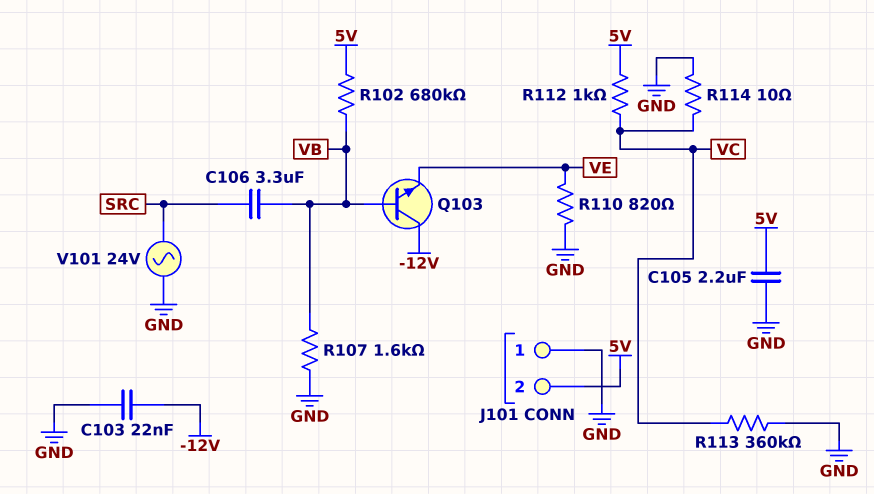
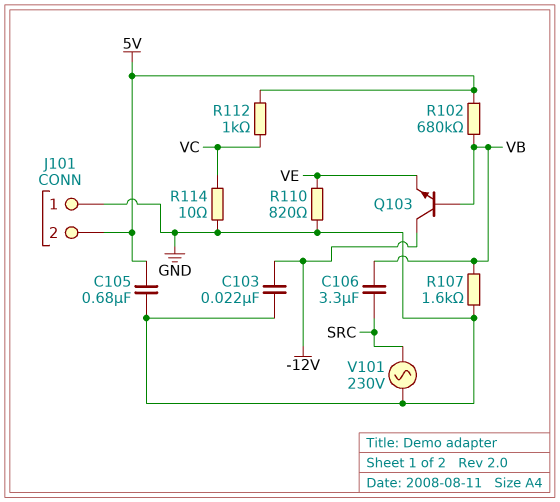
C105: 2.2uF (5V, GND) -> 680nF (5V, GND)
R113: 360k (GND, VC) -> none
V101: AC 24V (GND, SRC) -> AC 230V (GND, SRC)

